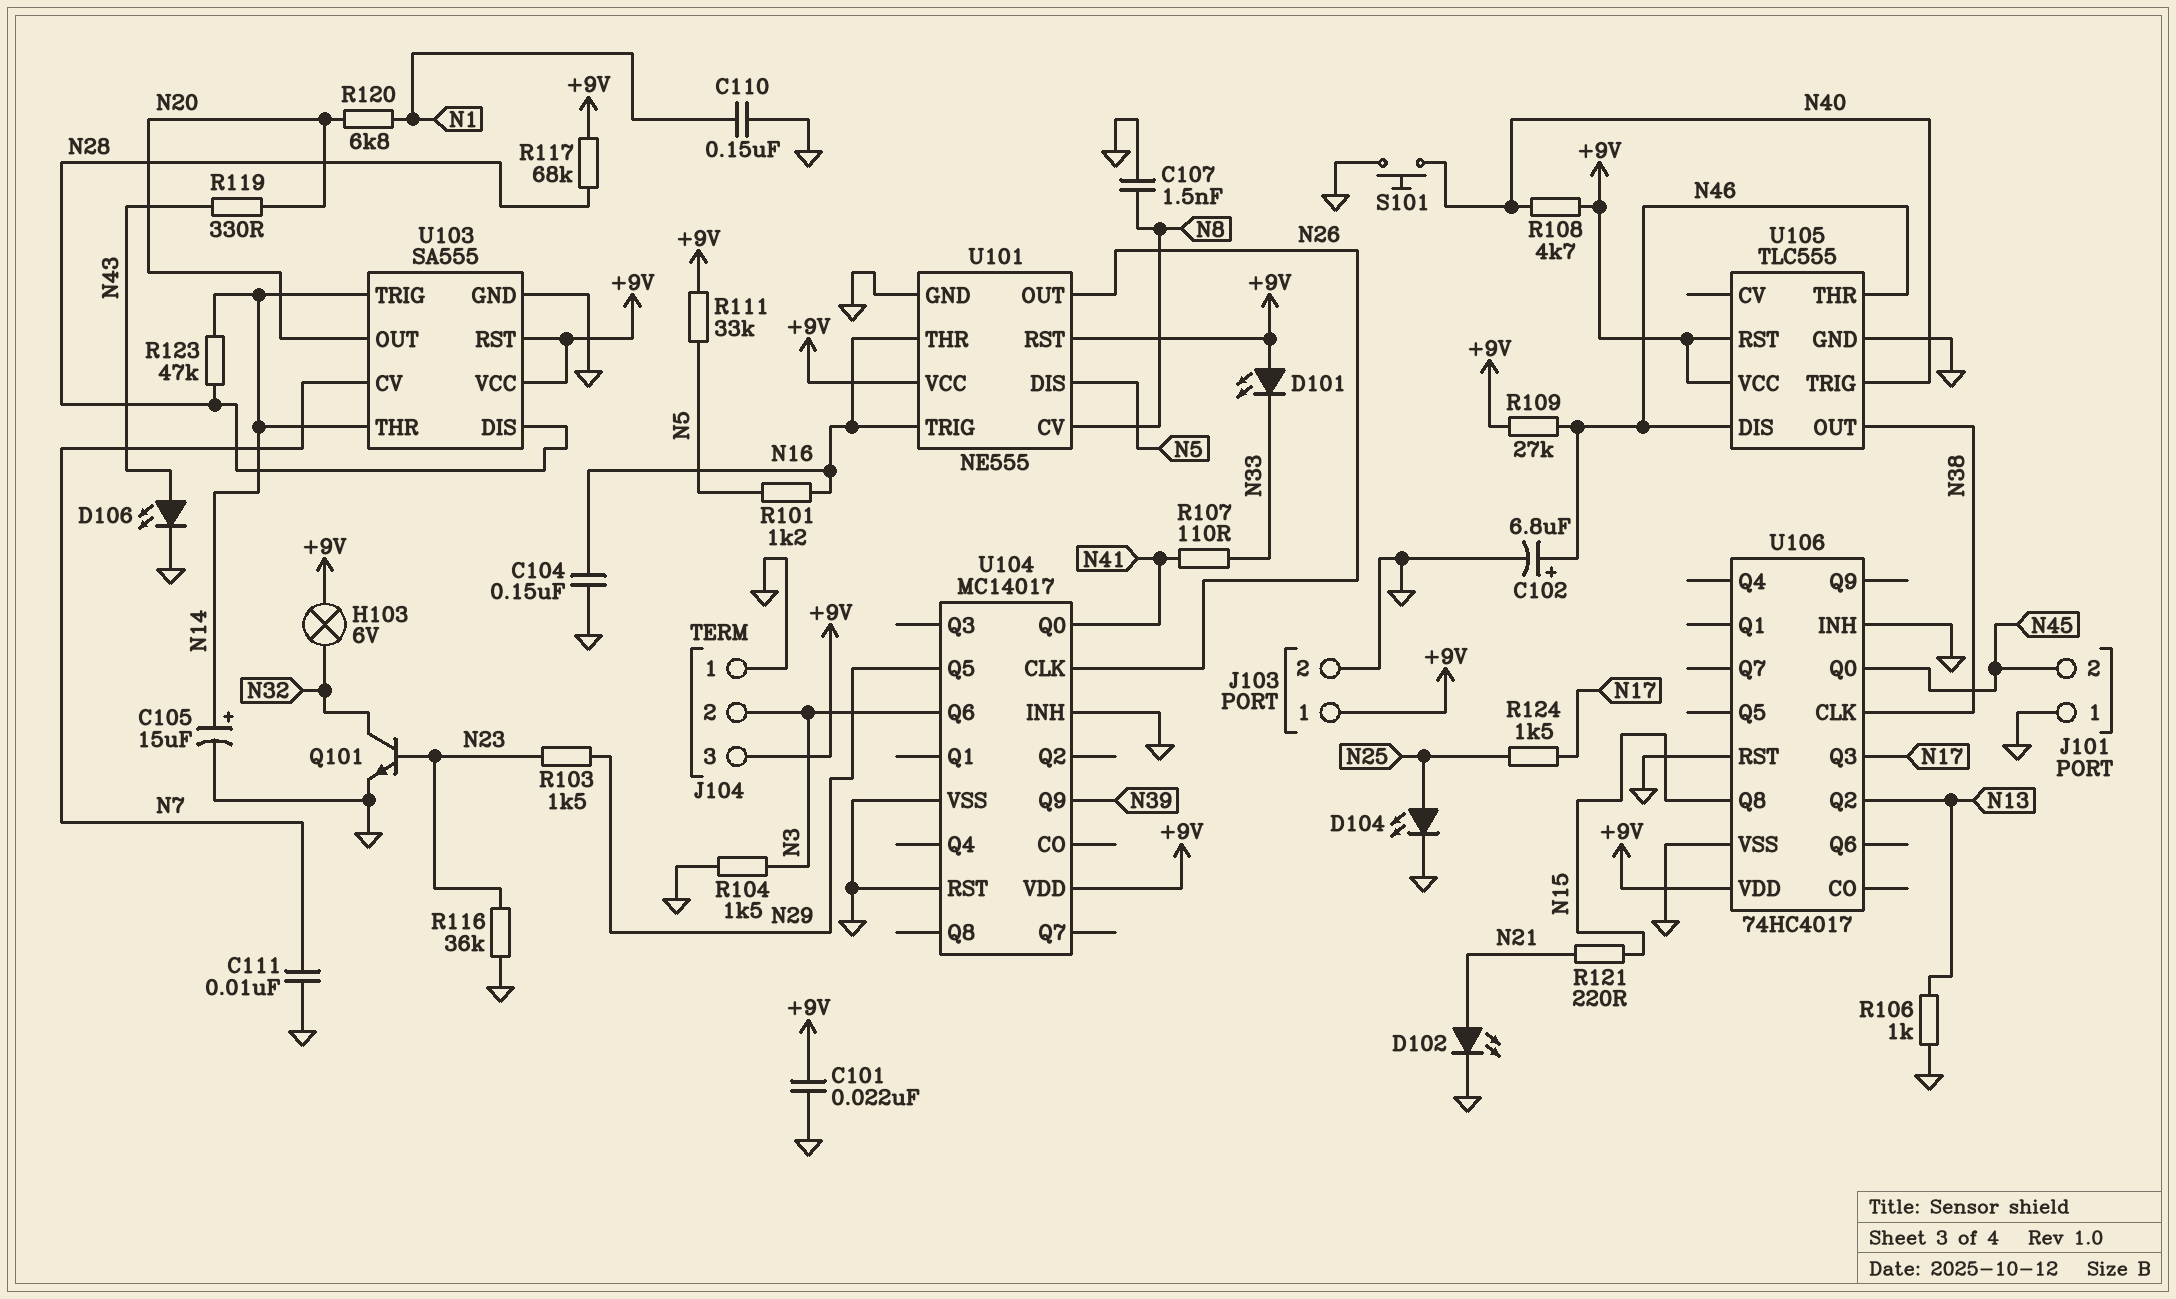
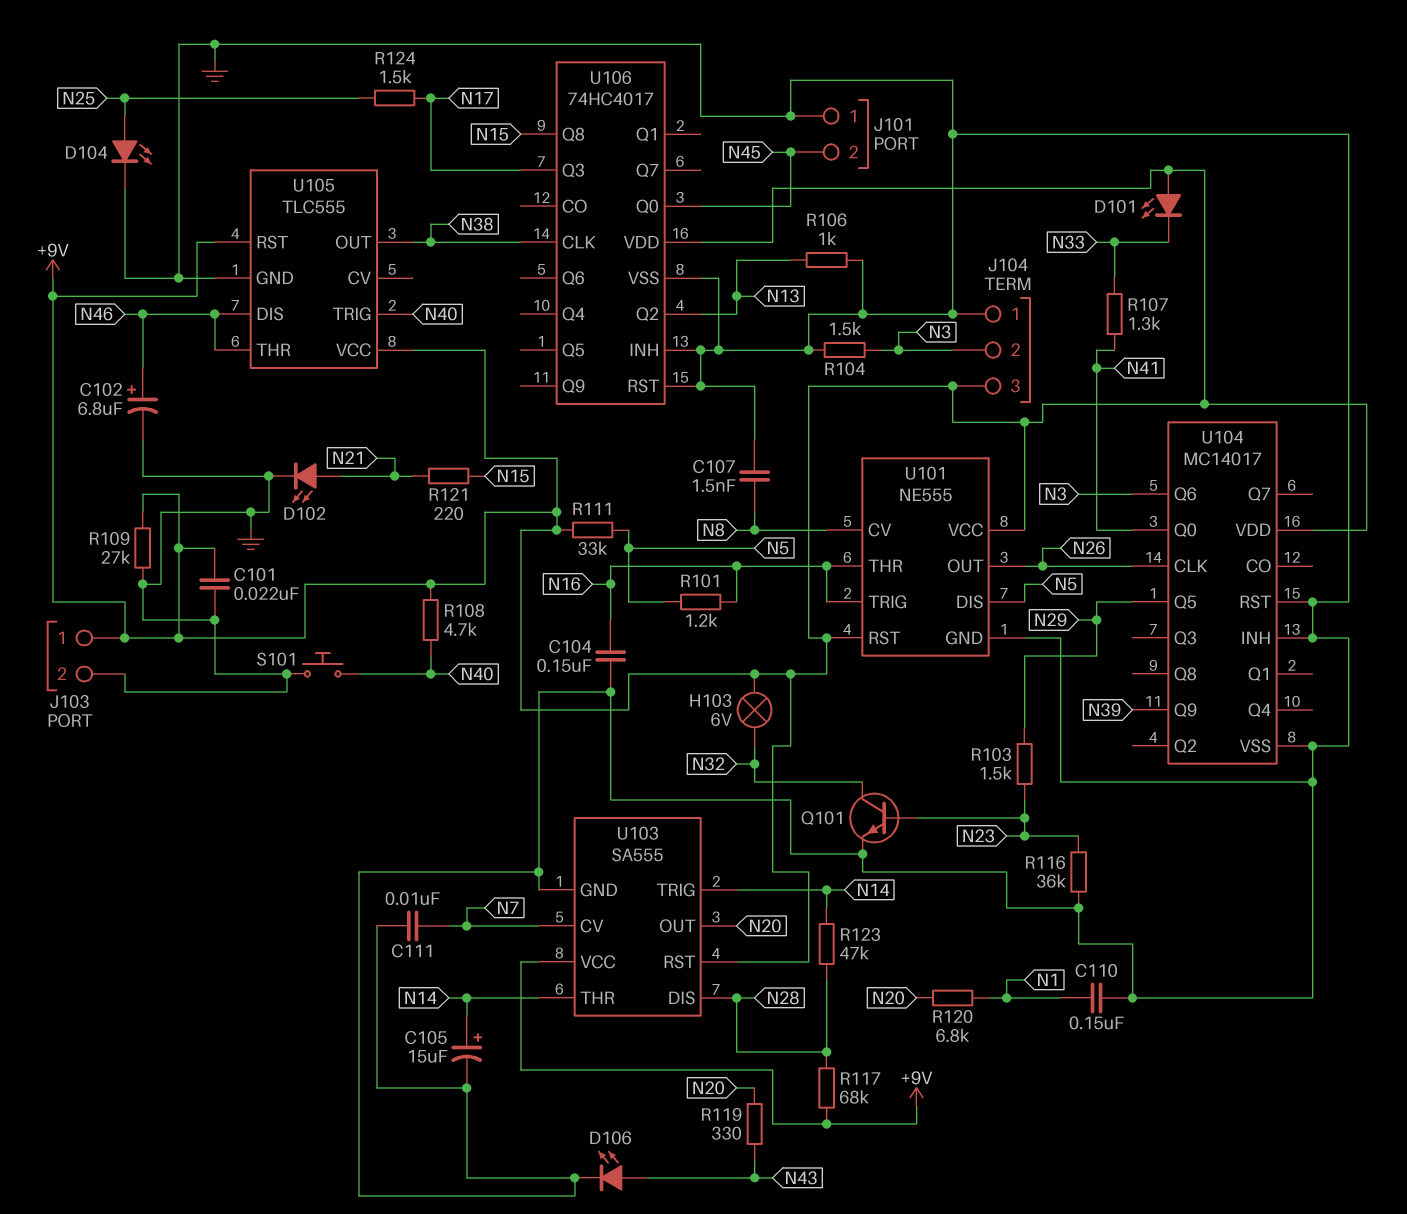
R107: 110 (N33, N41) -> 1.3k (N33, N41)
R109: 27k (+9V, N46) -> 27k (+9V, GND)

